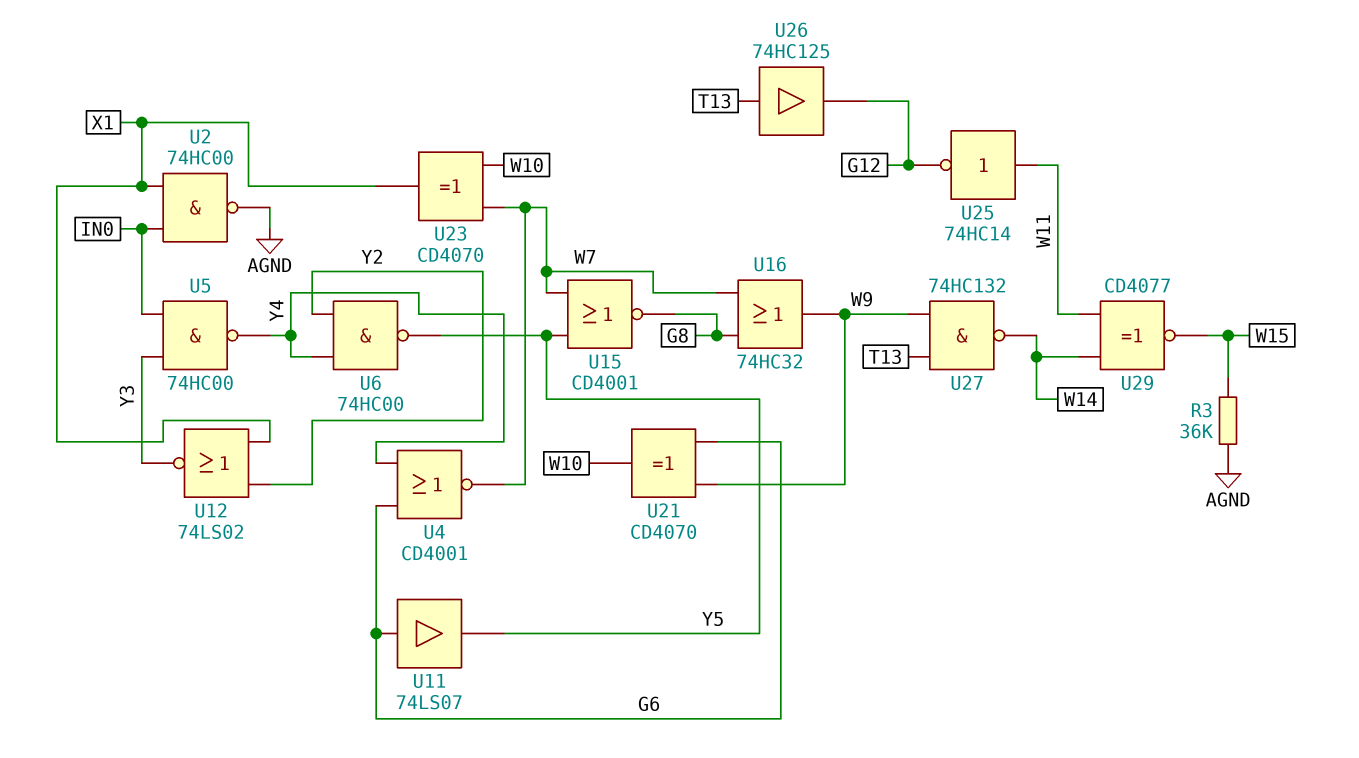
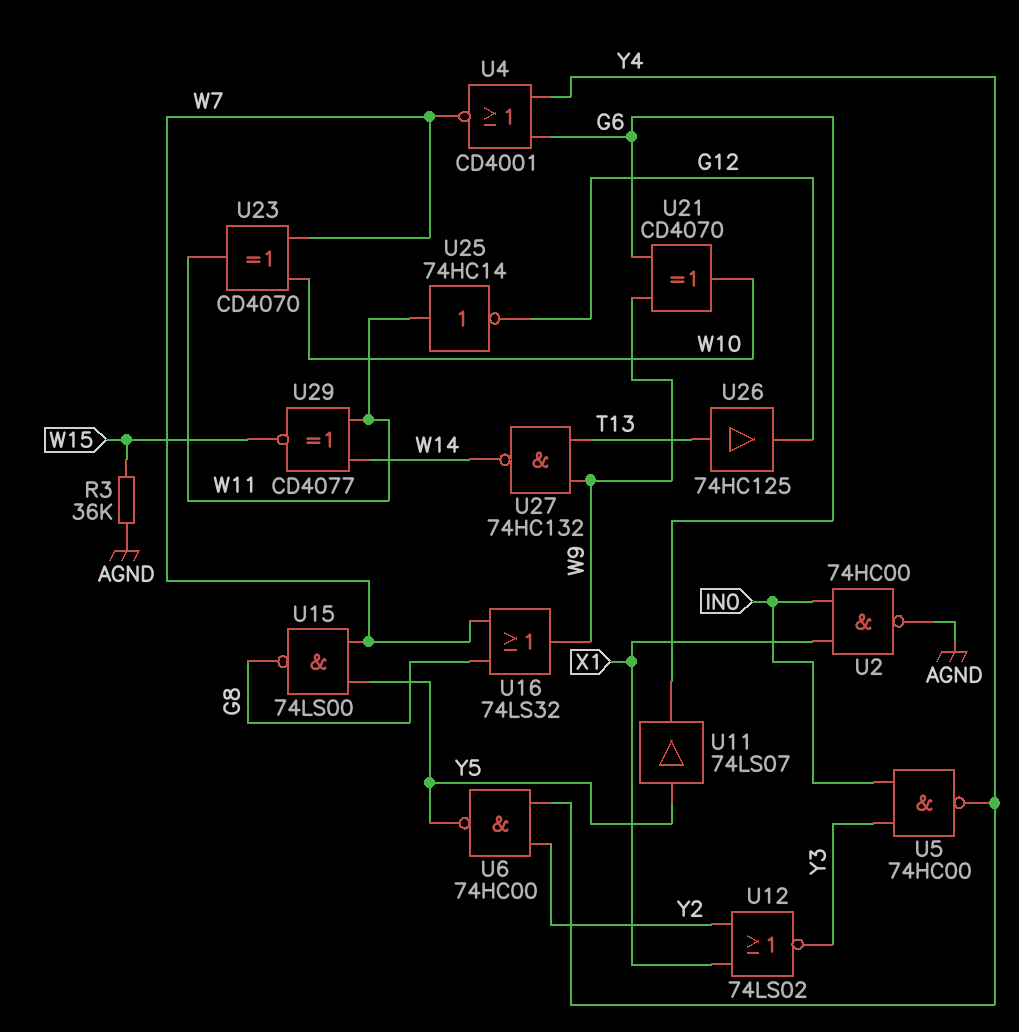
U11: buffer 74LS07 (in G6, out Y5) -> buffer 74LS07 (in Y5, out G6)
U15: NOR CD4001 (in W7, in Y5, out G8) -> NAND 74LS00 (in W7, in Y5, out G8)
U16: OR 74HC32 (in G8, in W7, out W9) -> OR 74LS32 (in G8, in W7, out W9)
U23: XOR CD4070 (in W7, in W10, out X1) -> XOR CD4070 (in W7, in W10, out W11)

